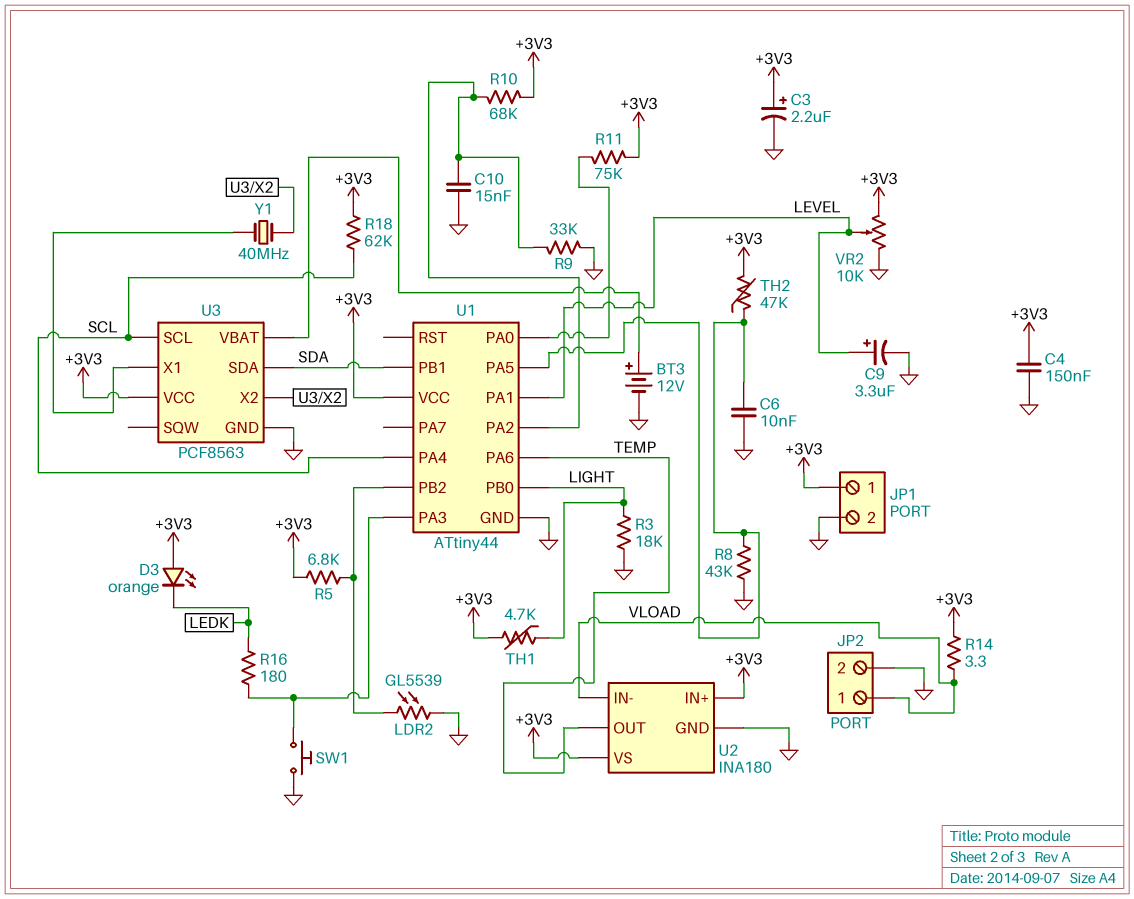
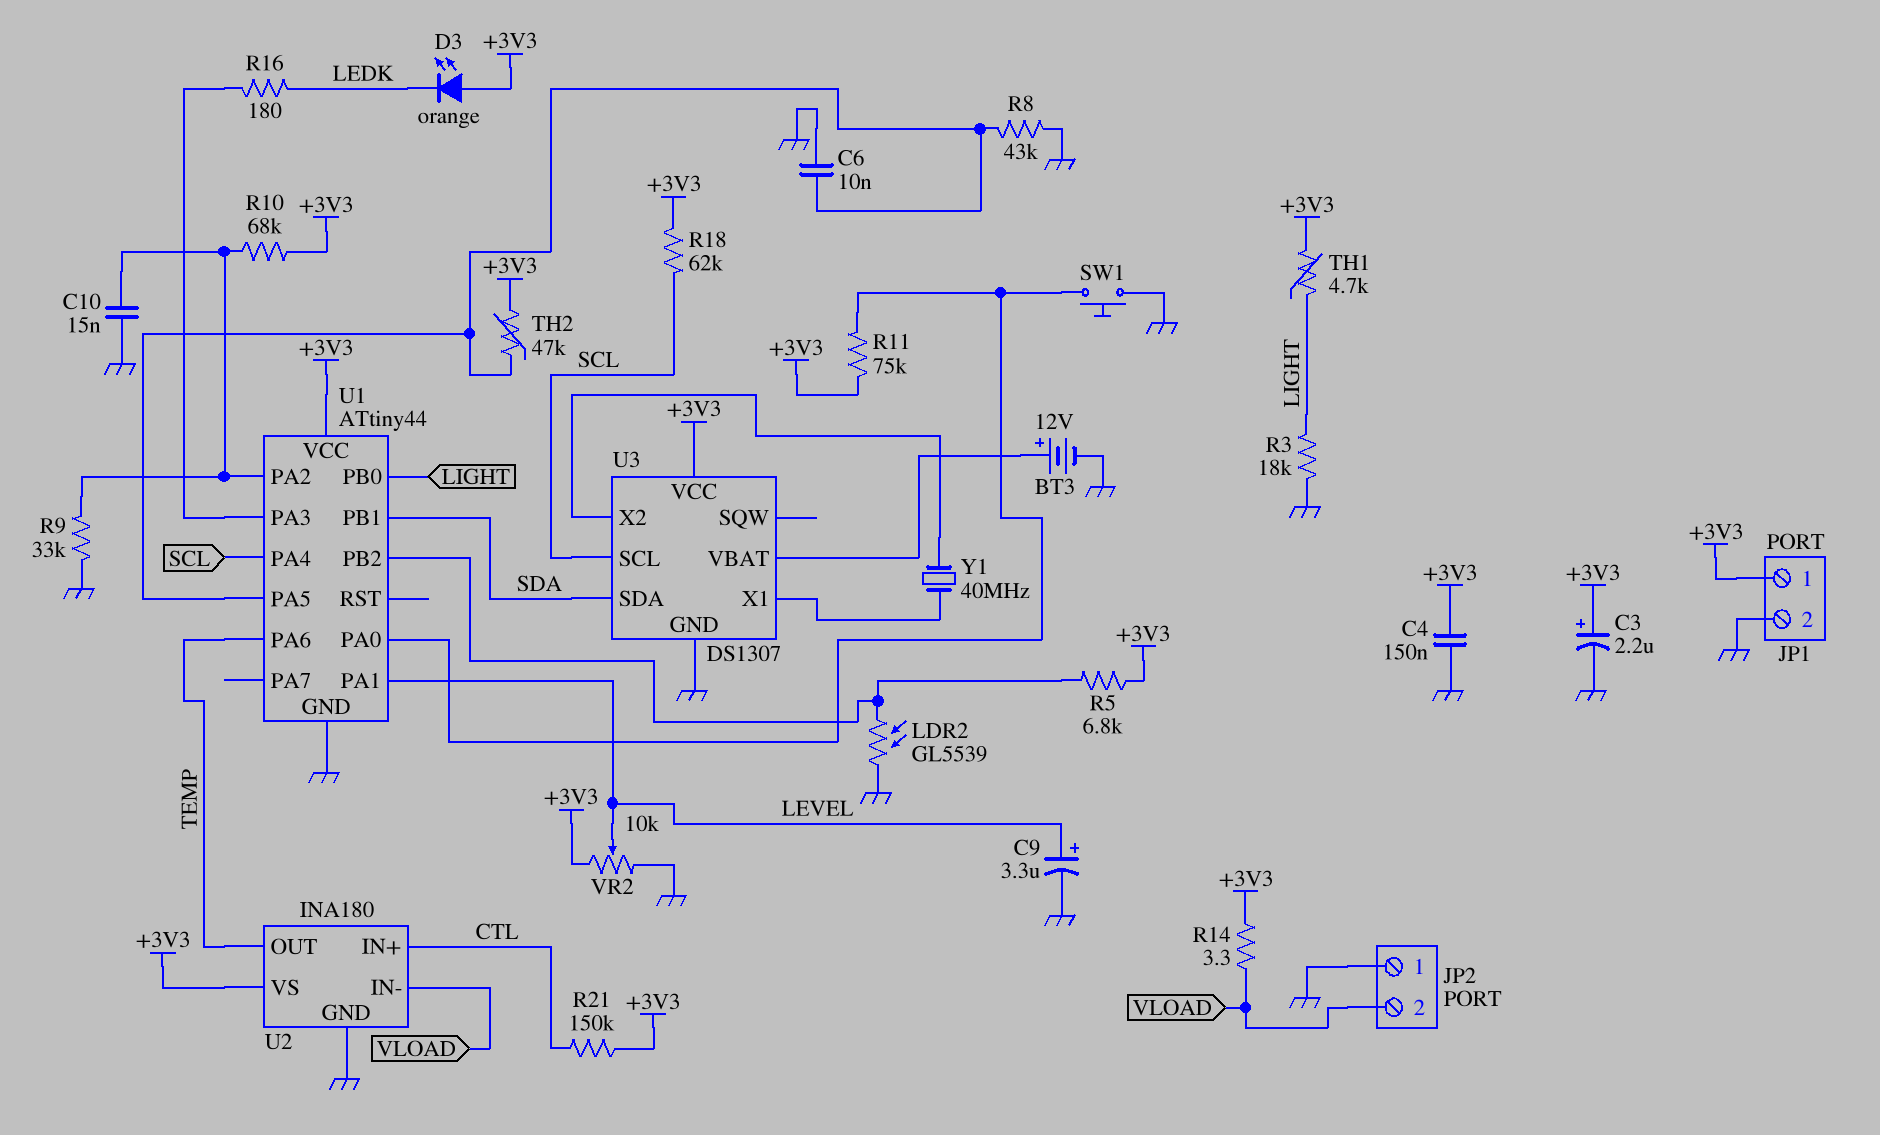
JP2 pin 1: VLOAD -> GND
JP2 pin 2: GND -> VLOAD
R21: none -> 150k (+3V3, CTL)
SW1: button (GND, U1/PA3) -> button (GND, U1/PA0)
U2 pin IN+: +3V3 -> CTL
U3: PCF8563 -> DS1307

